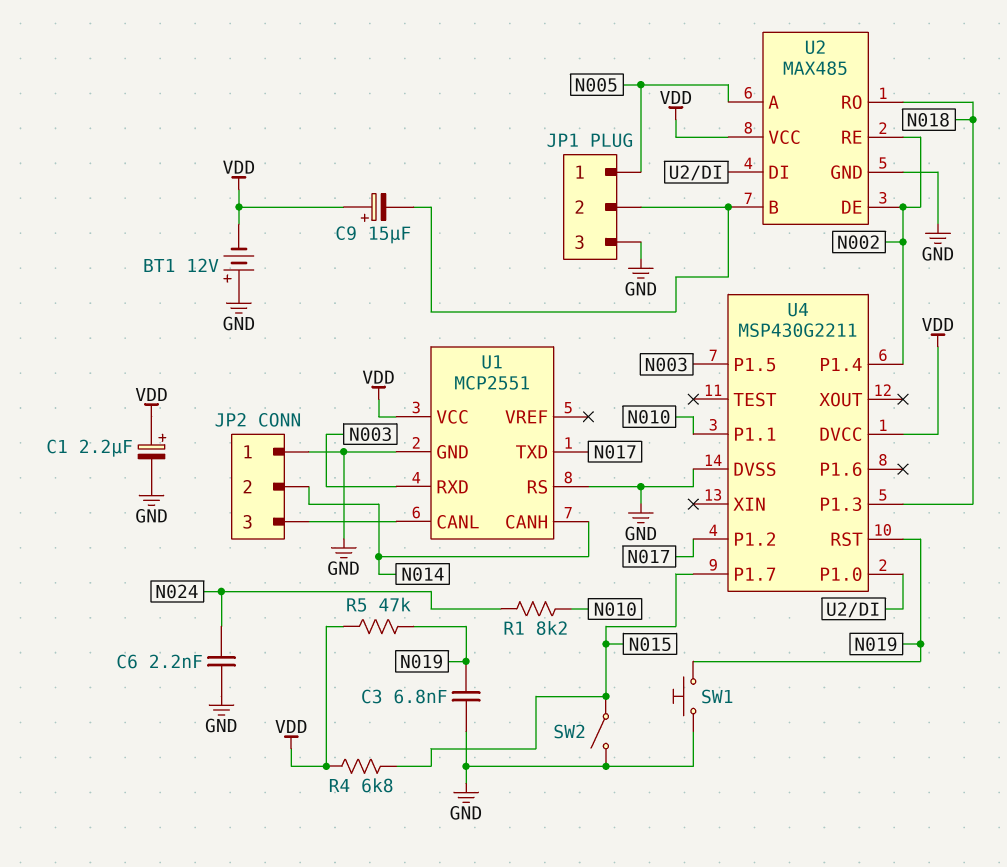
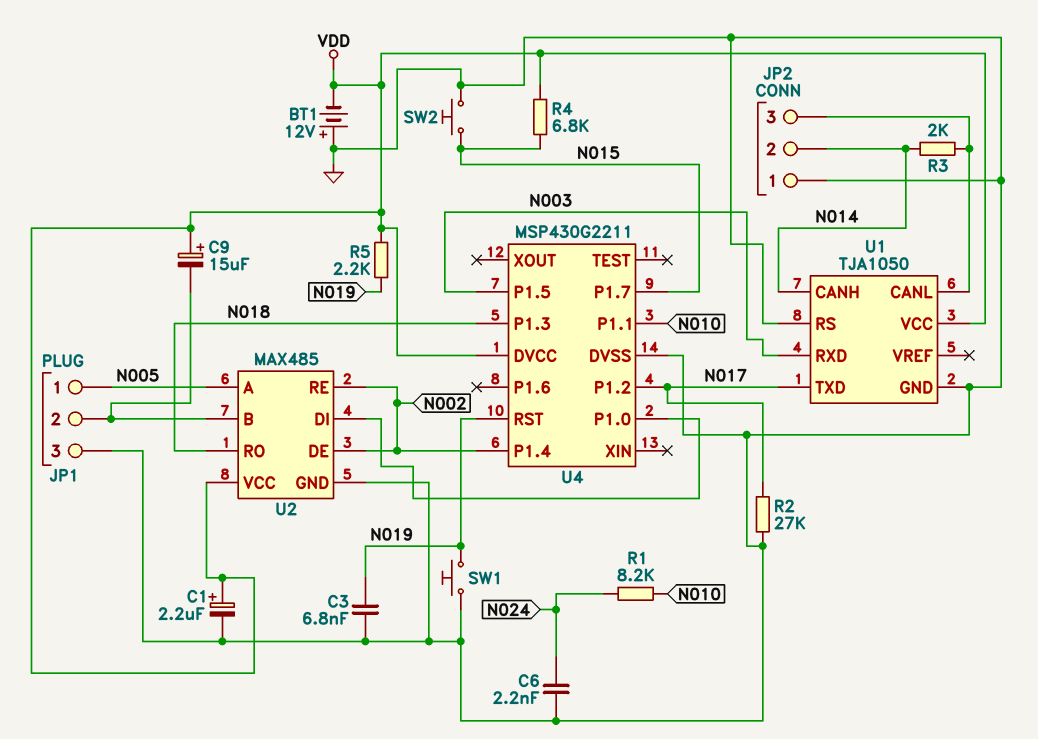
R2: none -> 27k (GND, N017)
R3: none -> 2k (JP2/3, N014)
R5: 47k (N019, VDD) -> 2.2k (N019, VDD)
SW2: switch (GND, N015) -> button (GND, N015)
U1: MCP2551 -> TJA1050

